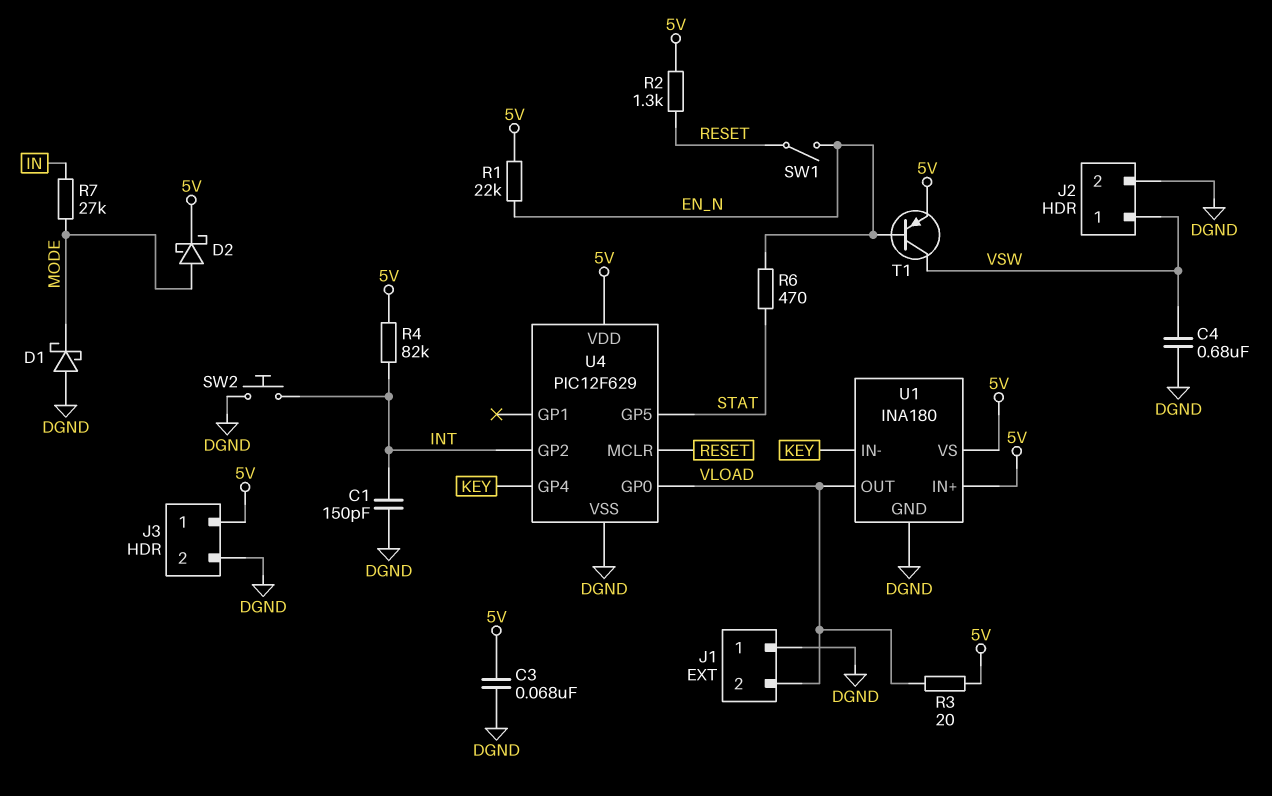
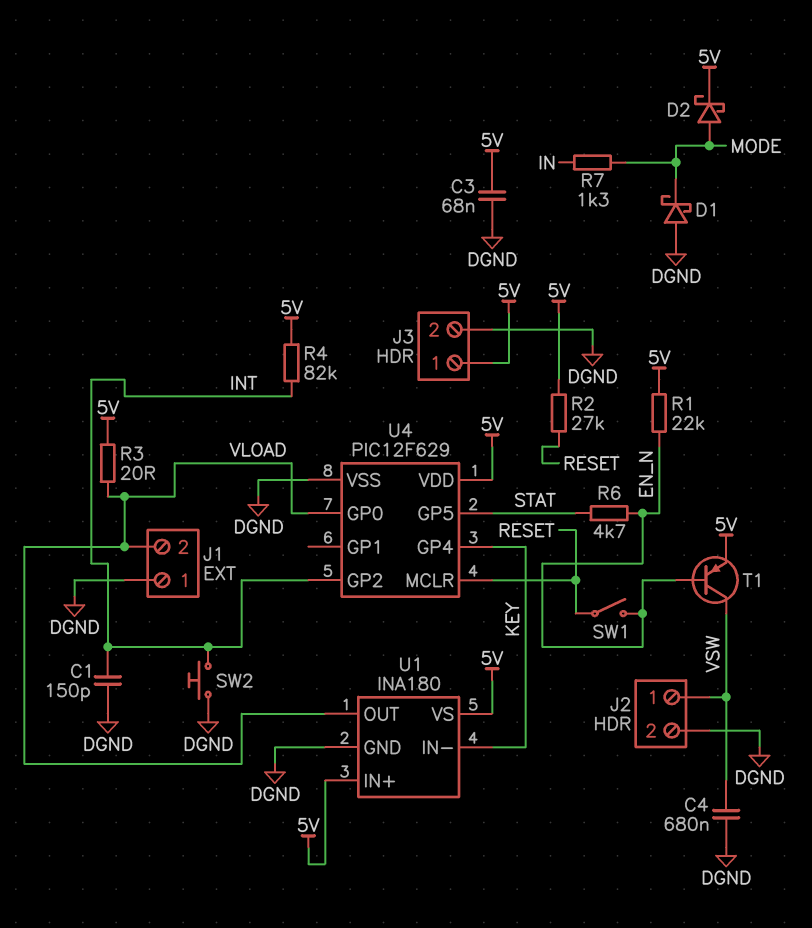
R2: 1.3k (5V, RESET) -> 27k (5V, RESET)
R6: 470 (EN_N, STAT) -> 4.7k (EN_N, STAT)
R7: 27k (IN, MODE) -> 1.3k (IN, MODE)

